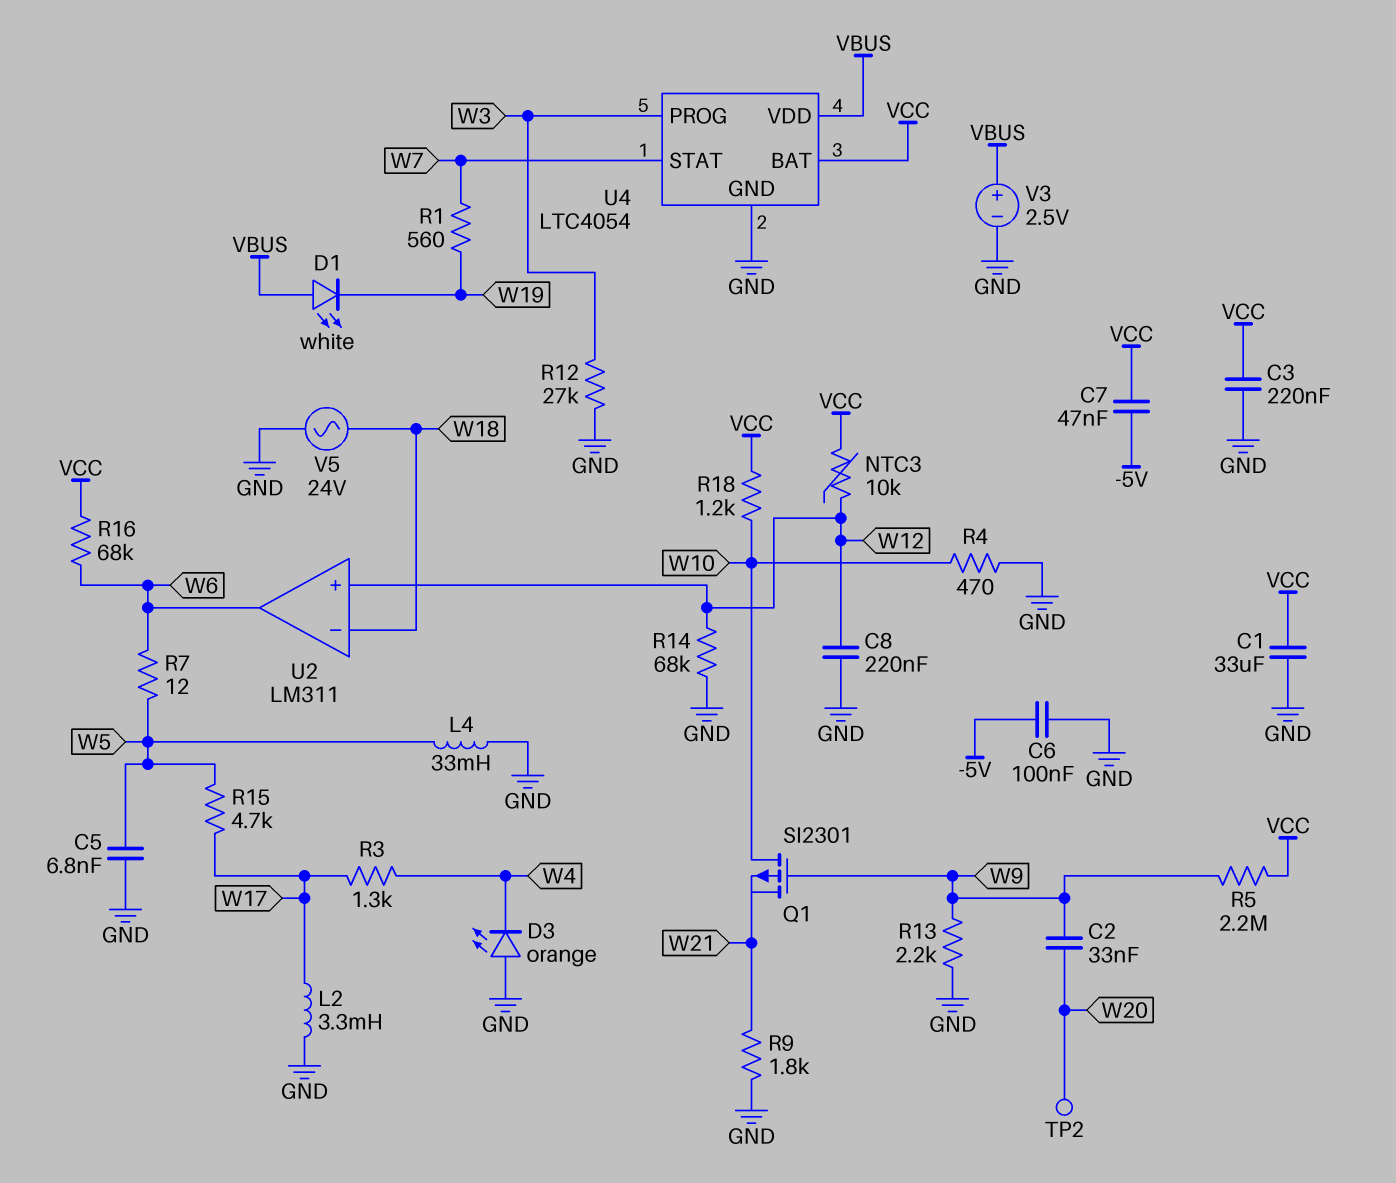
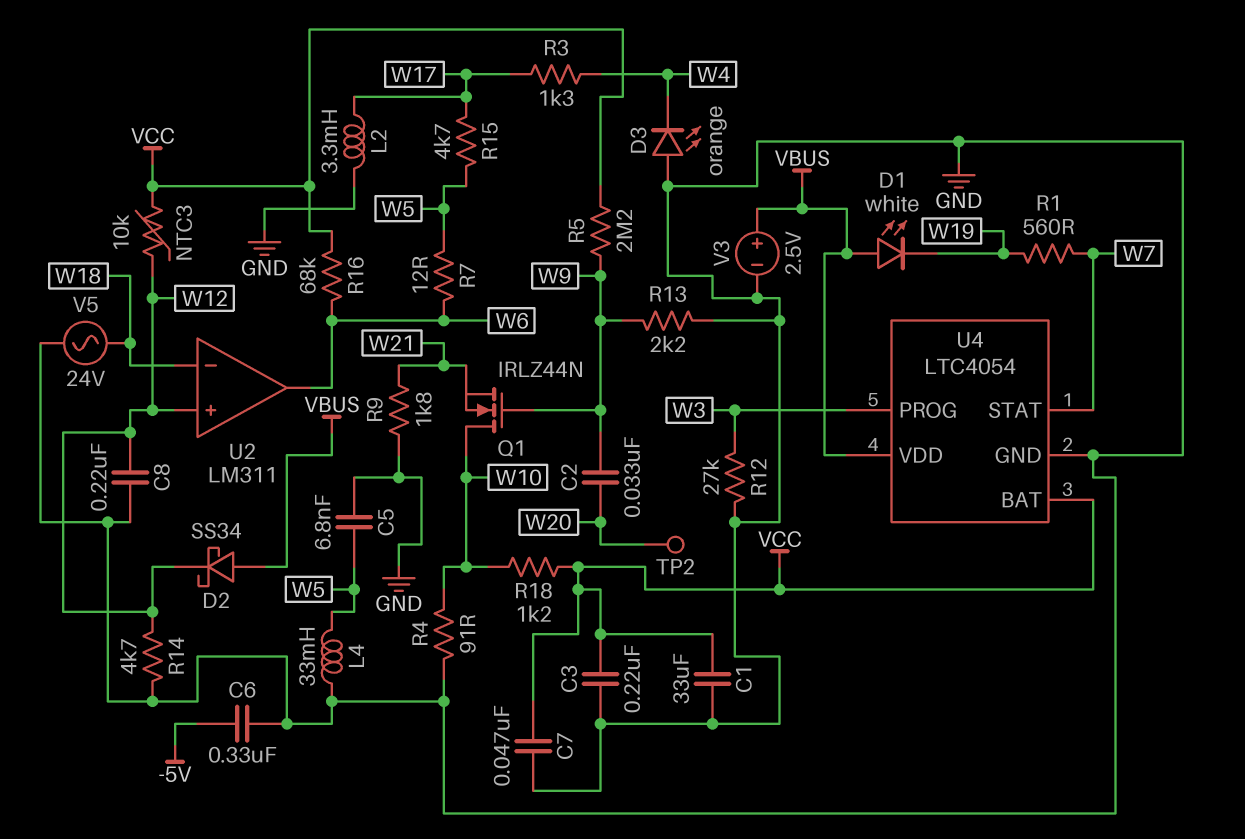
C6: 100nF (-5V, GND) -> 330nF (-5V, GND)
C7: 47nF (-5V, VCC) -> 47nF (GND, VCC)
D2: none -> schottky SS34 (A VBUS, K W12)
Q1: PMOS SI2301 (G W9, D W10, S W21) -> NMOS IRLZ44N (G W9, D W10, S W21)
R4: 470 (GND, W10) -> 91 (GND, W10)
R14: 68k (GND, W12) -> 4.7k (GND, W12)

